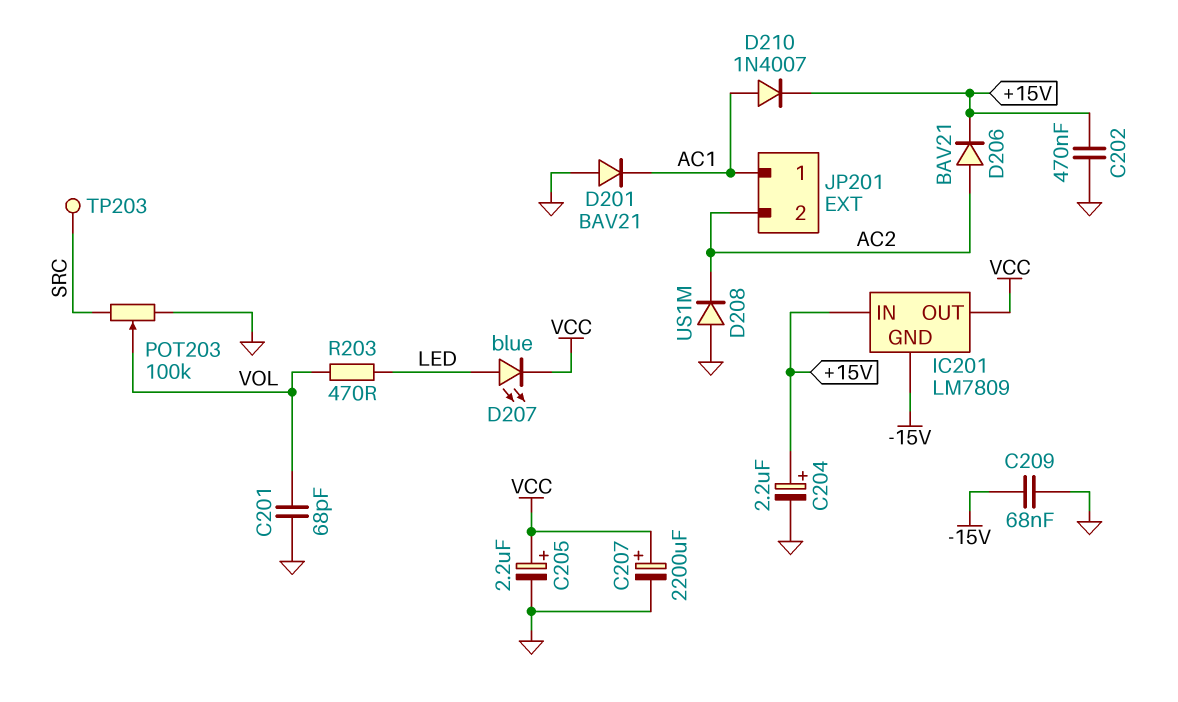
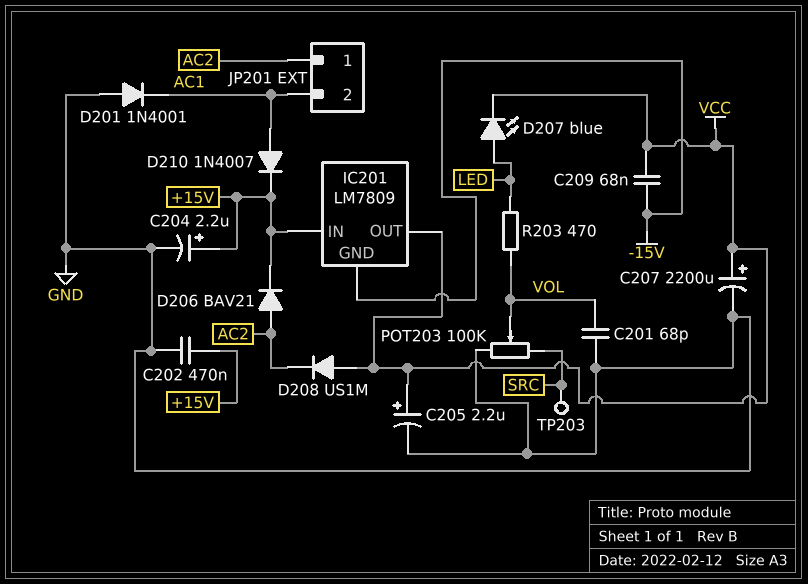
C209: 68nF (-15V, GND) -> 68nF (-15V, VCC)
D201: diode BAV21 (A GND, K AC1) -> diode 1N4001 (A GND, K AC1)
D208: diode US1M (A GND, K AC2) -> diode US1M (A VCC, K AC2)
JP201 pin 1: AC1 -> AC2
JP201 pin 2: AC2 -> AC1

